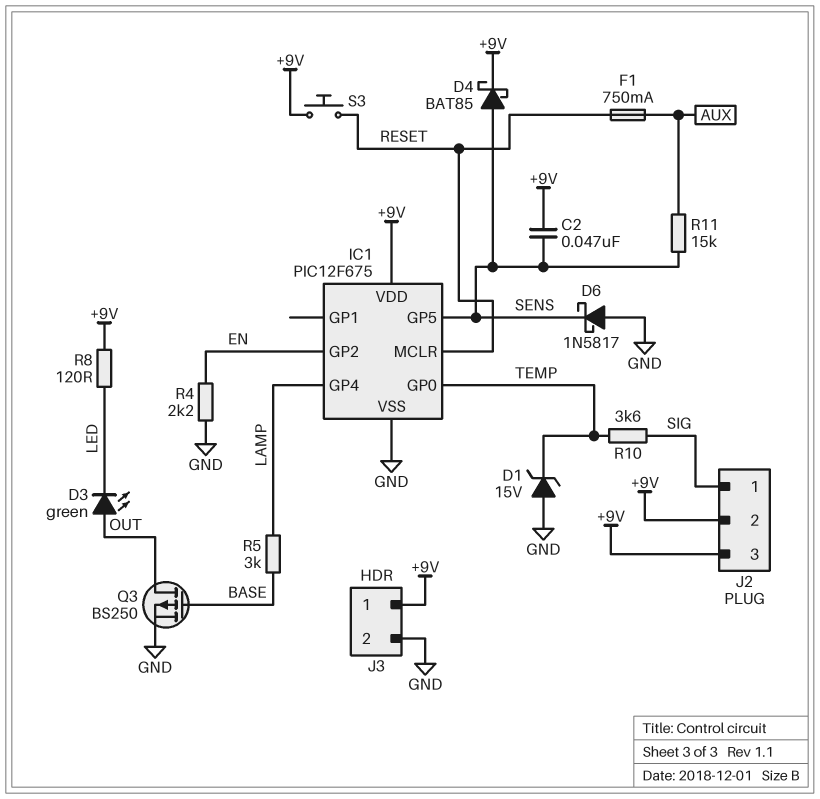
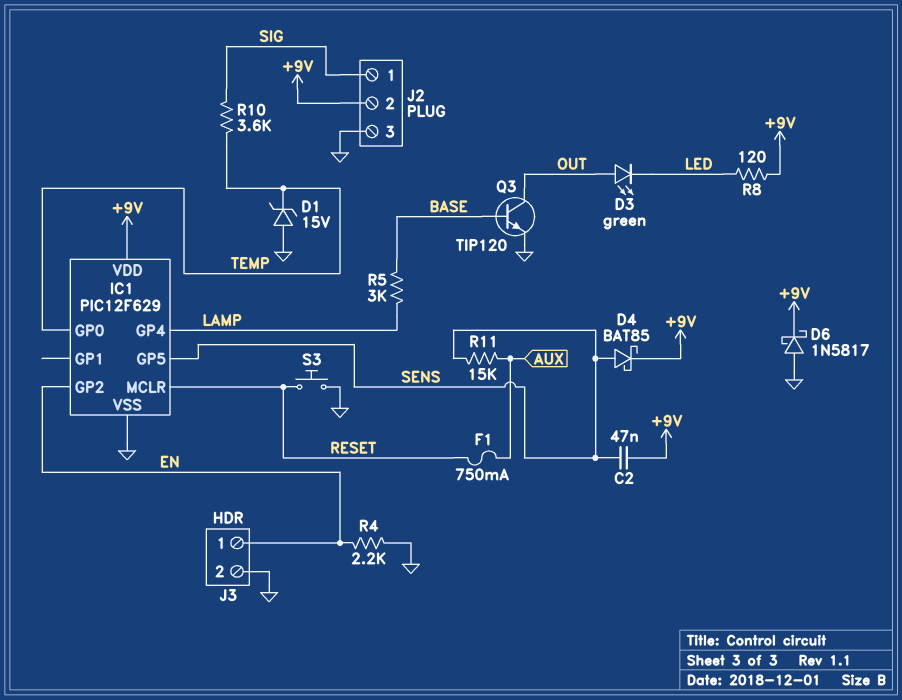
D6: schottky 1N5817 (A GND, K SENS) -> schottky 1N5817 (A GND, K +9V)
IC1: PIC12F675 -> PIC12F629
J2 pin 3: +9V -> GND
J3 pin 1: +9V -> EN
Q3: PMOS BS250 (G BASE, D OUT, S GND) -> NPN TIP120 (B BASE, C OUT, E GND)
S3: button (+9V, RESET) -> button (GND, RESET)

